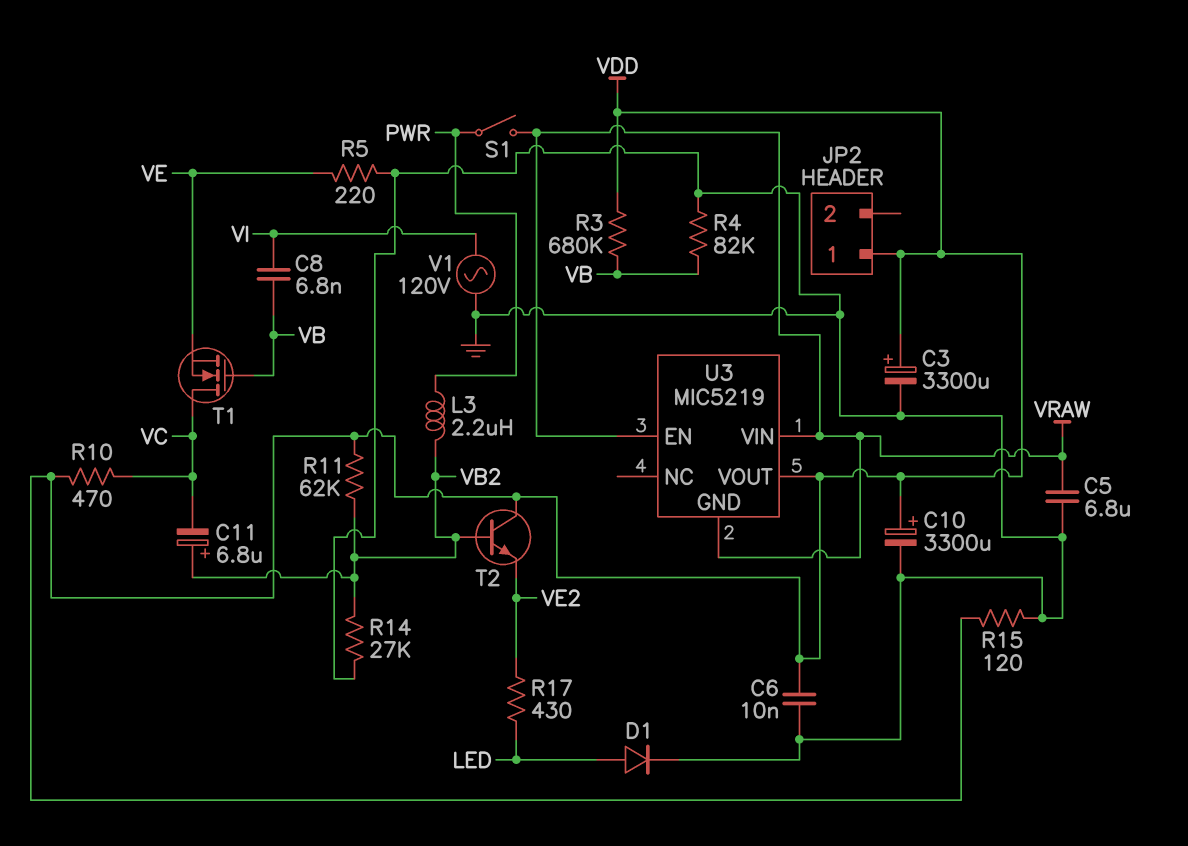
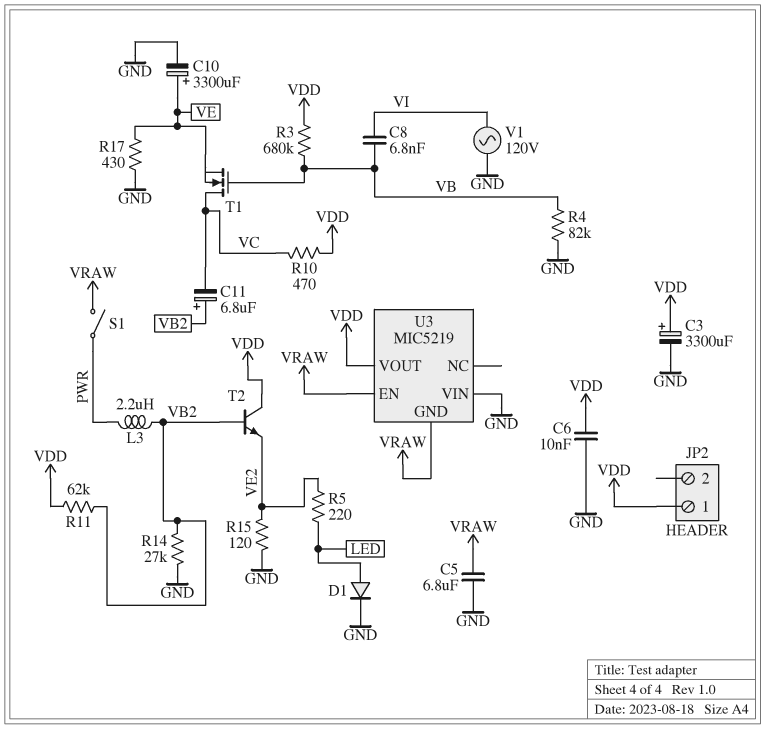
C10: 3300uF (plus VDD, minus GND) -> 3300uF (plus VE, minus GND)
R5: 220 (GND, VE) -> 220 (LED, VE2)
R15: 120 (GND, VDD) -> 120 (GND, VE2)
R17: 430 (LED, VE2) -> 430 (GND, VE)
U3 pin VIN: VRAW -> GND

